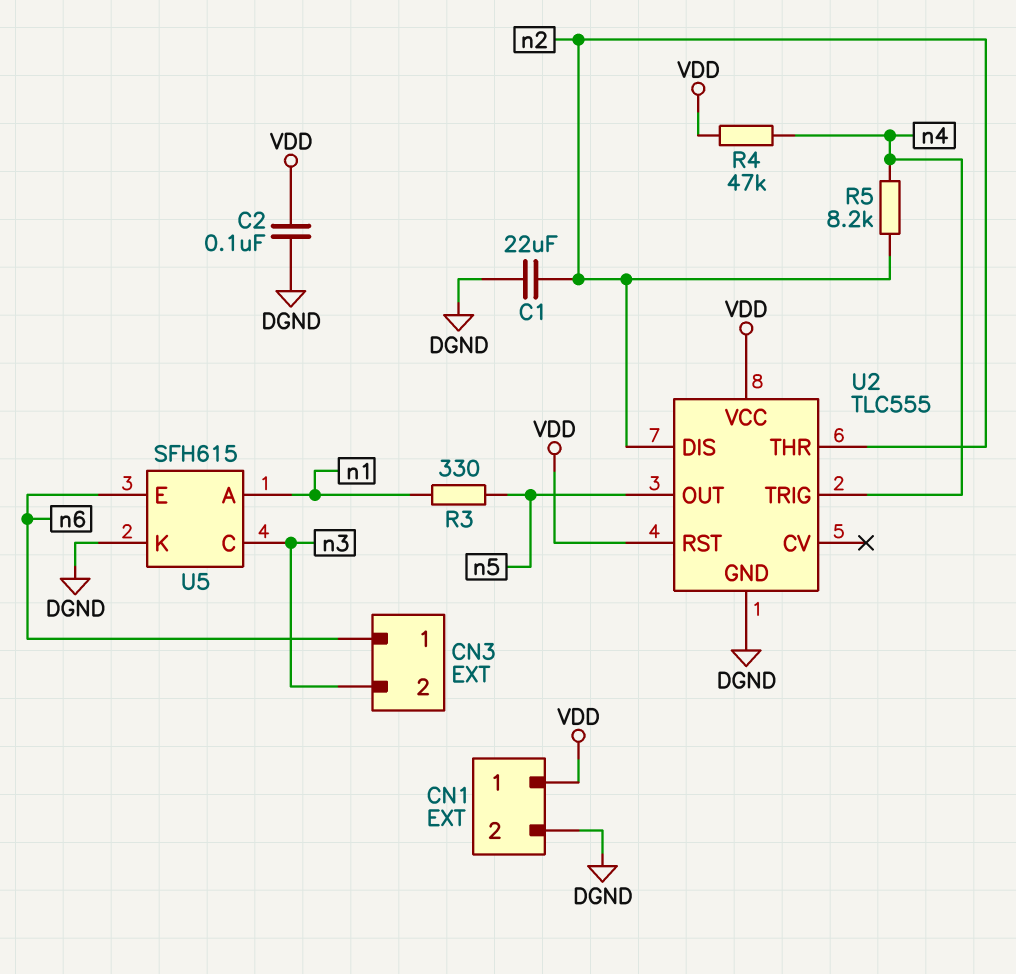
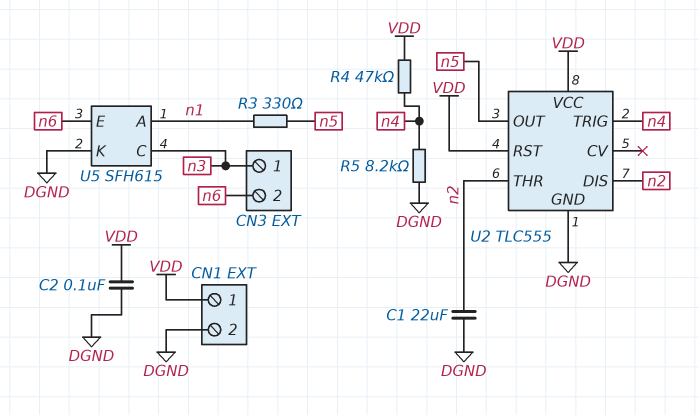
CN3 pin 1: n6 -> n3
CN3 pin 2: n3 -> n6
R5: 8.2k (n2, n4) -> 8.2k (DGND, n4)

